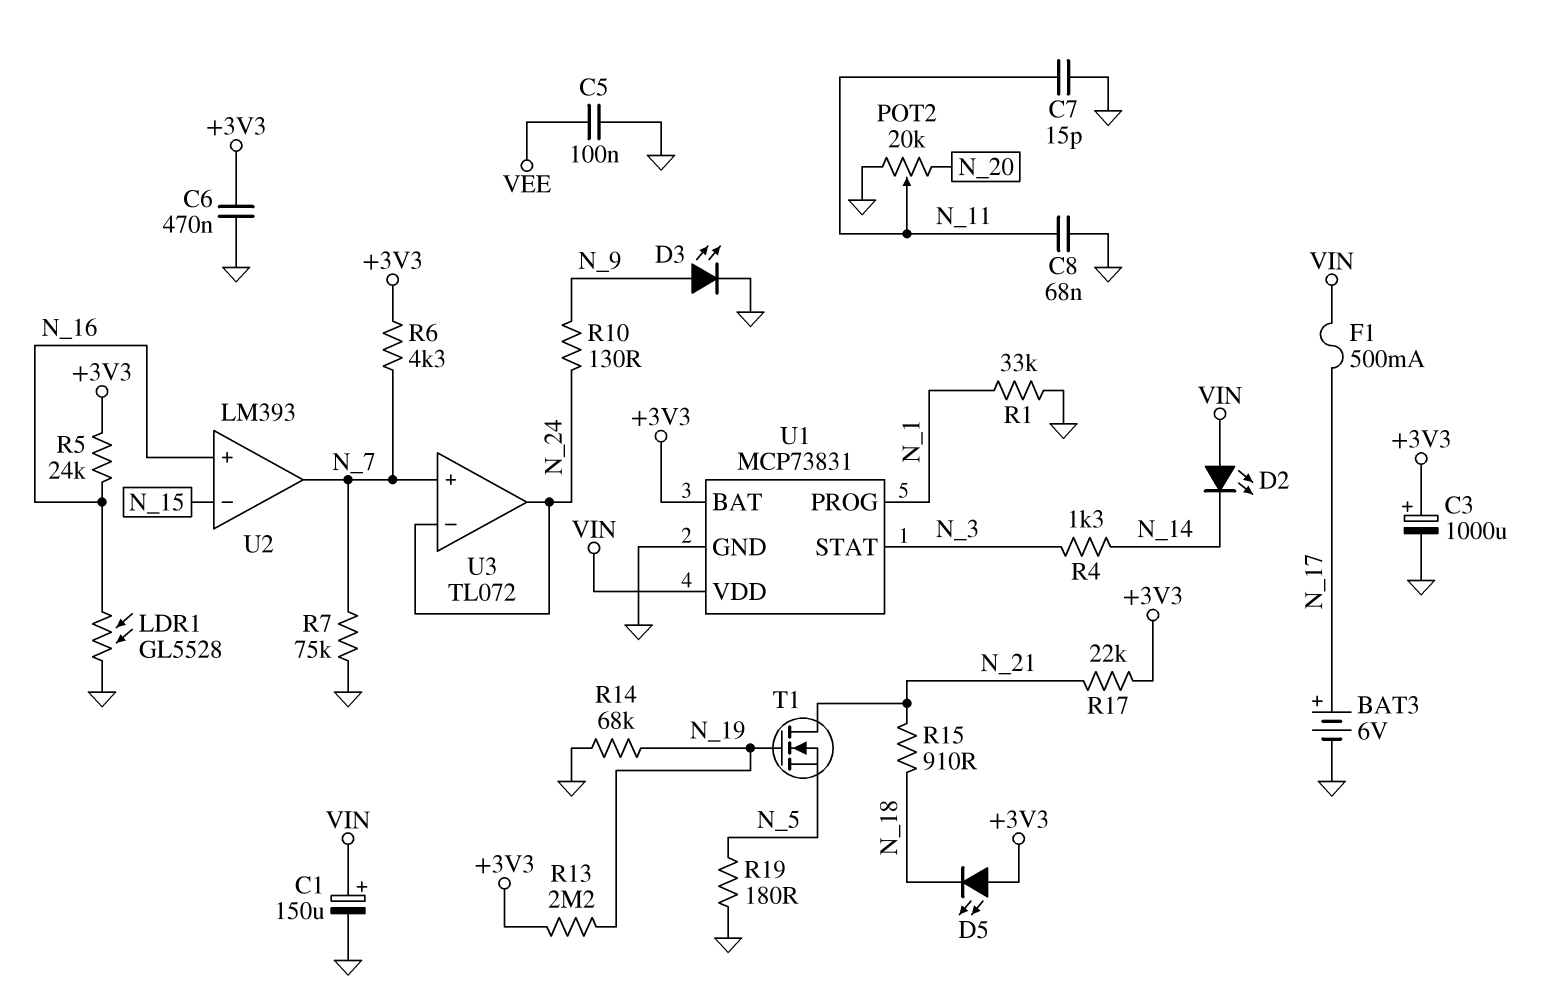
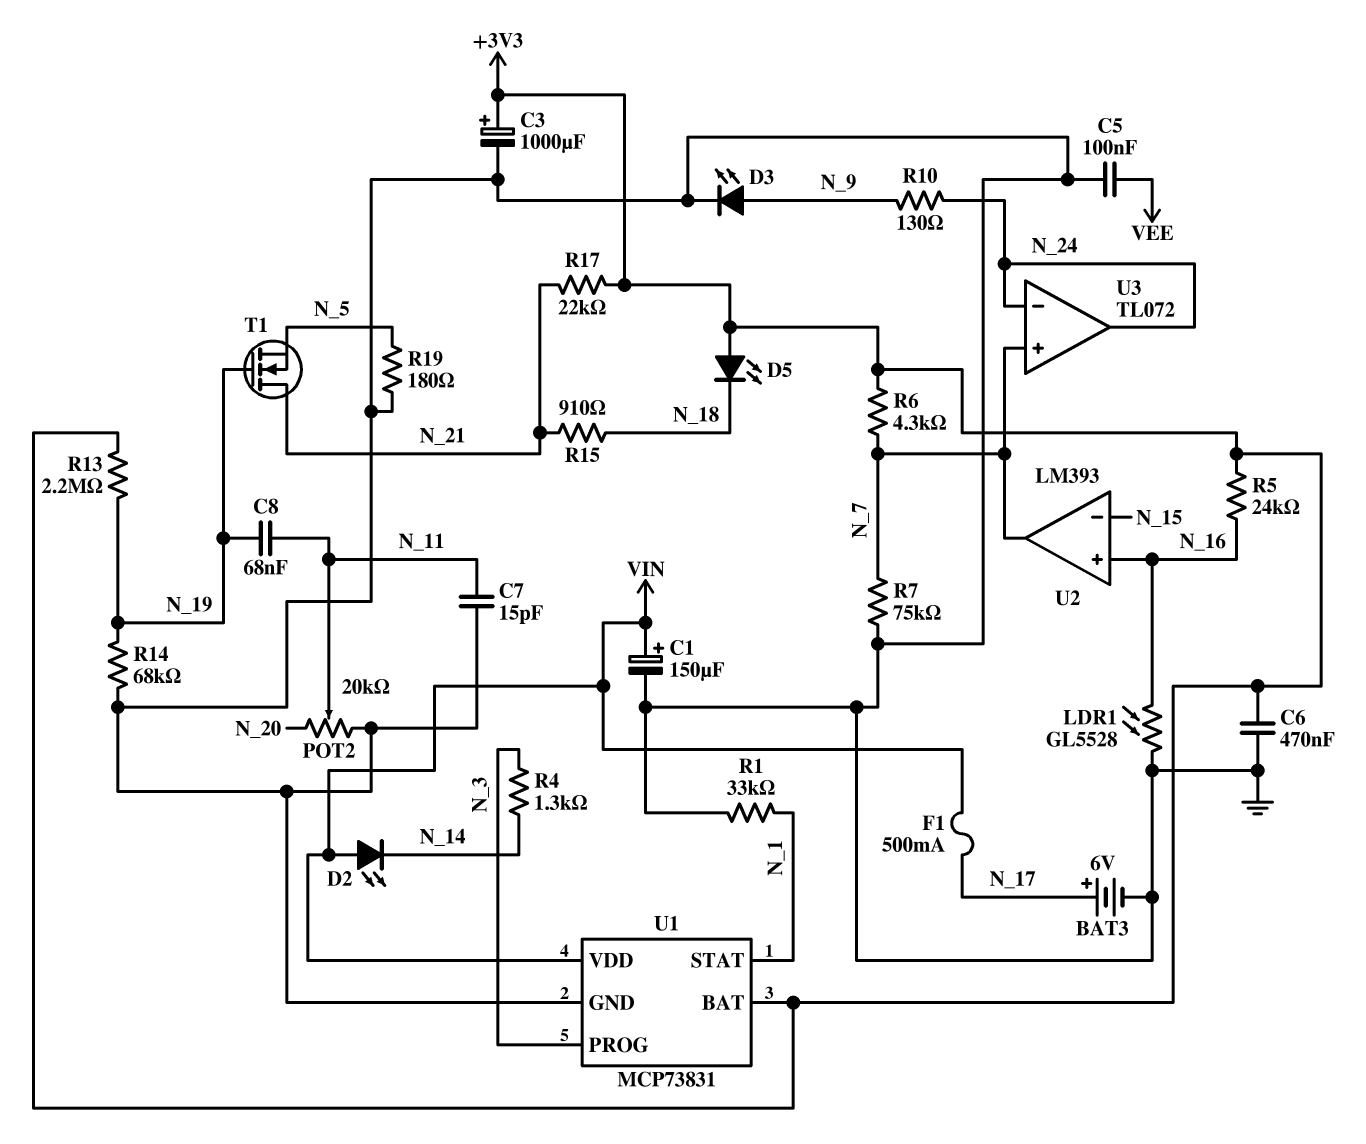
C8: 68nF (GND, N_11) -> 68nF (N_11, N_19)
U1 pin PROG: N_1 -> N_3
U1 pin STAT: N_3 -> N_1

